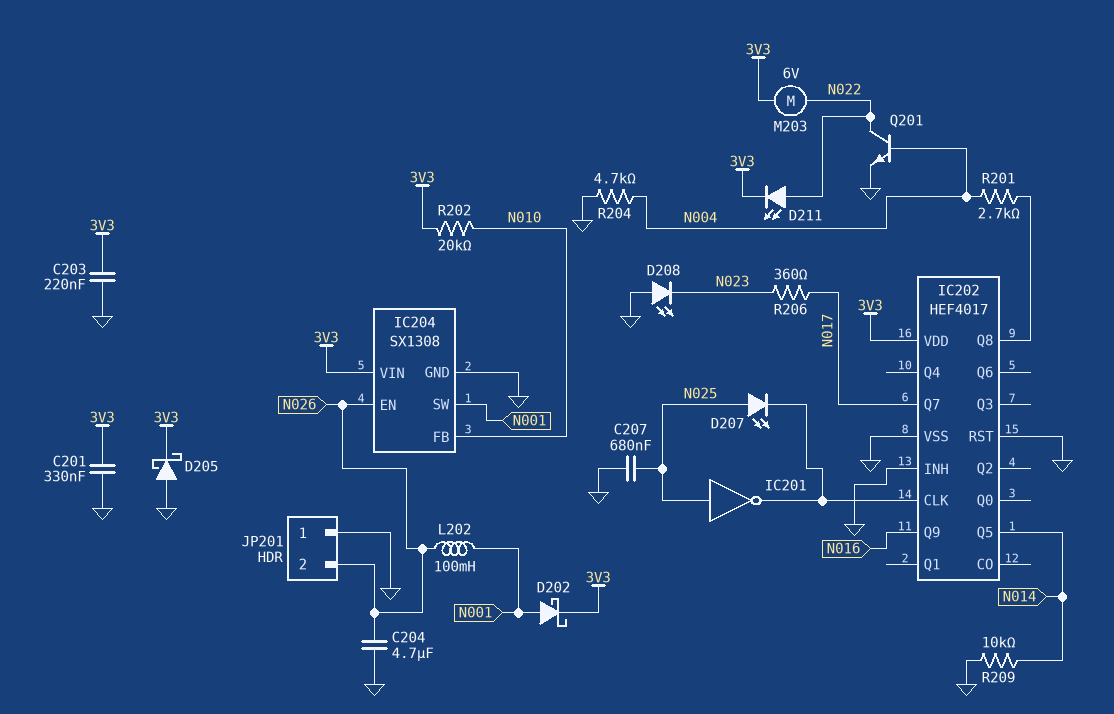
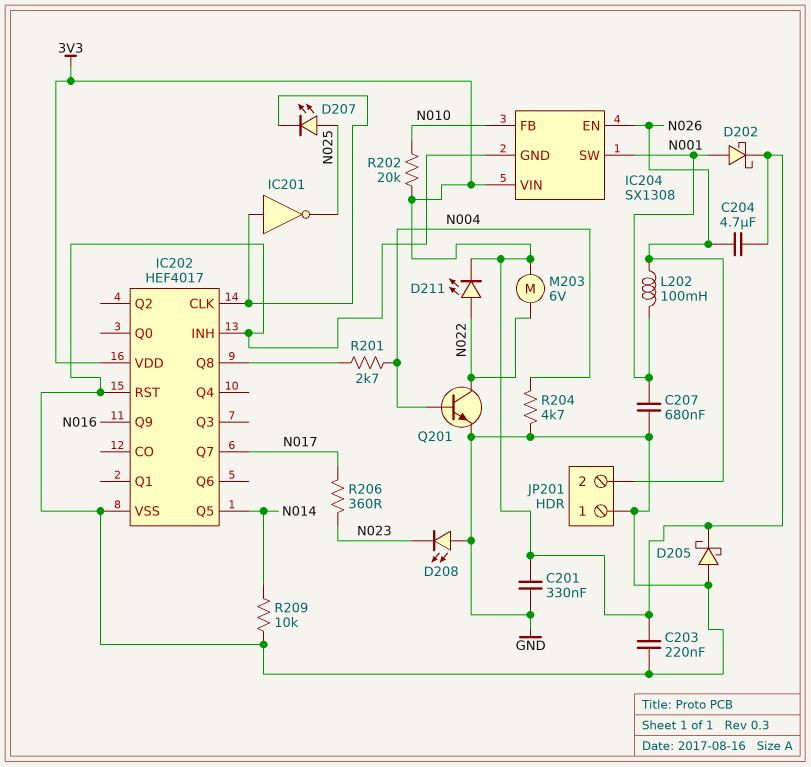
C204: 4.7uF (GND, N026) -> 4.7uF (3V3, N026)
C207: 680nF (GND, N025) -> 680nF (GND, N001)
IC201: NOT (in N025, out IC202/CLK) -> NOT (in IC202/CLK, out N025)

